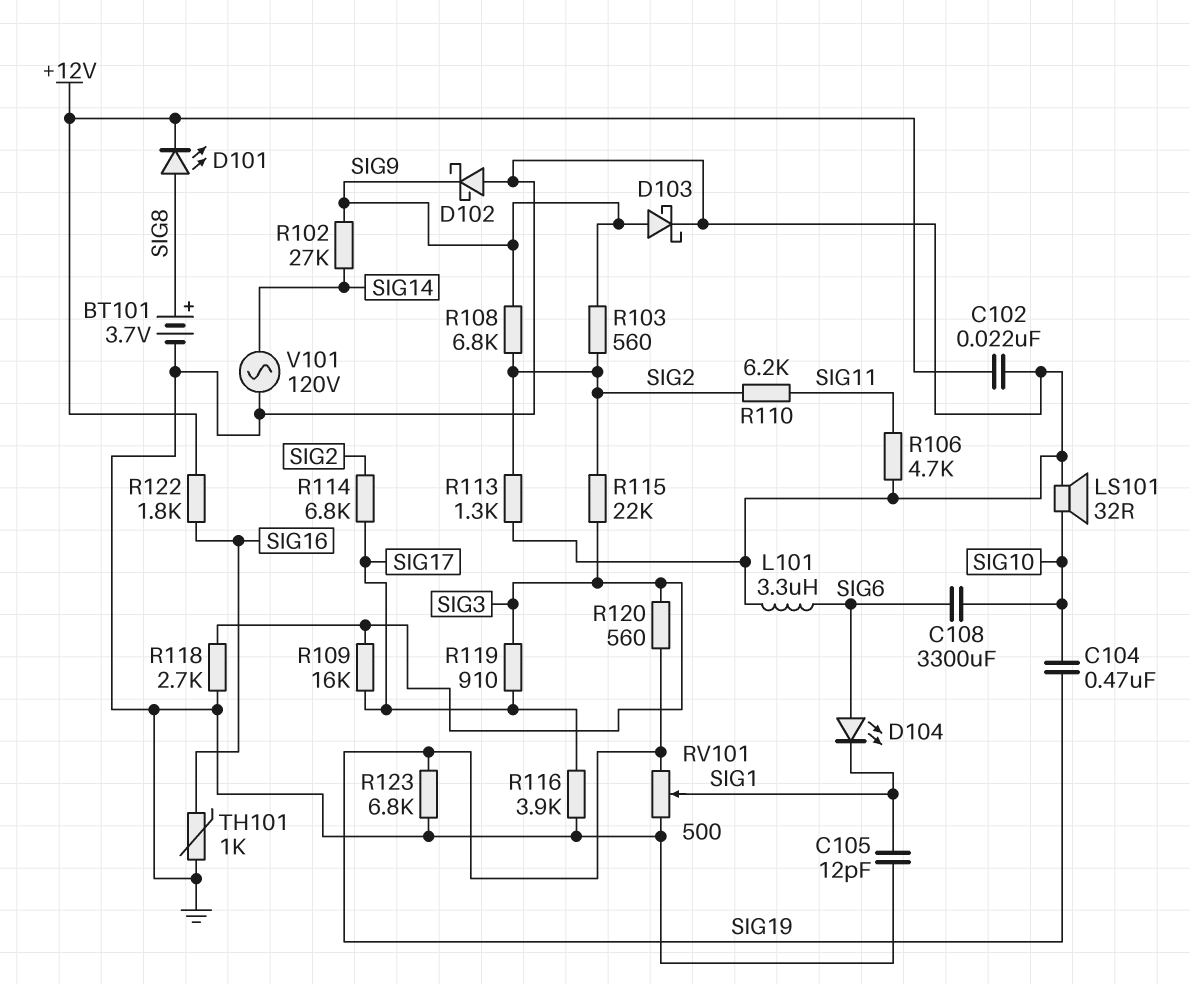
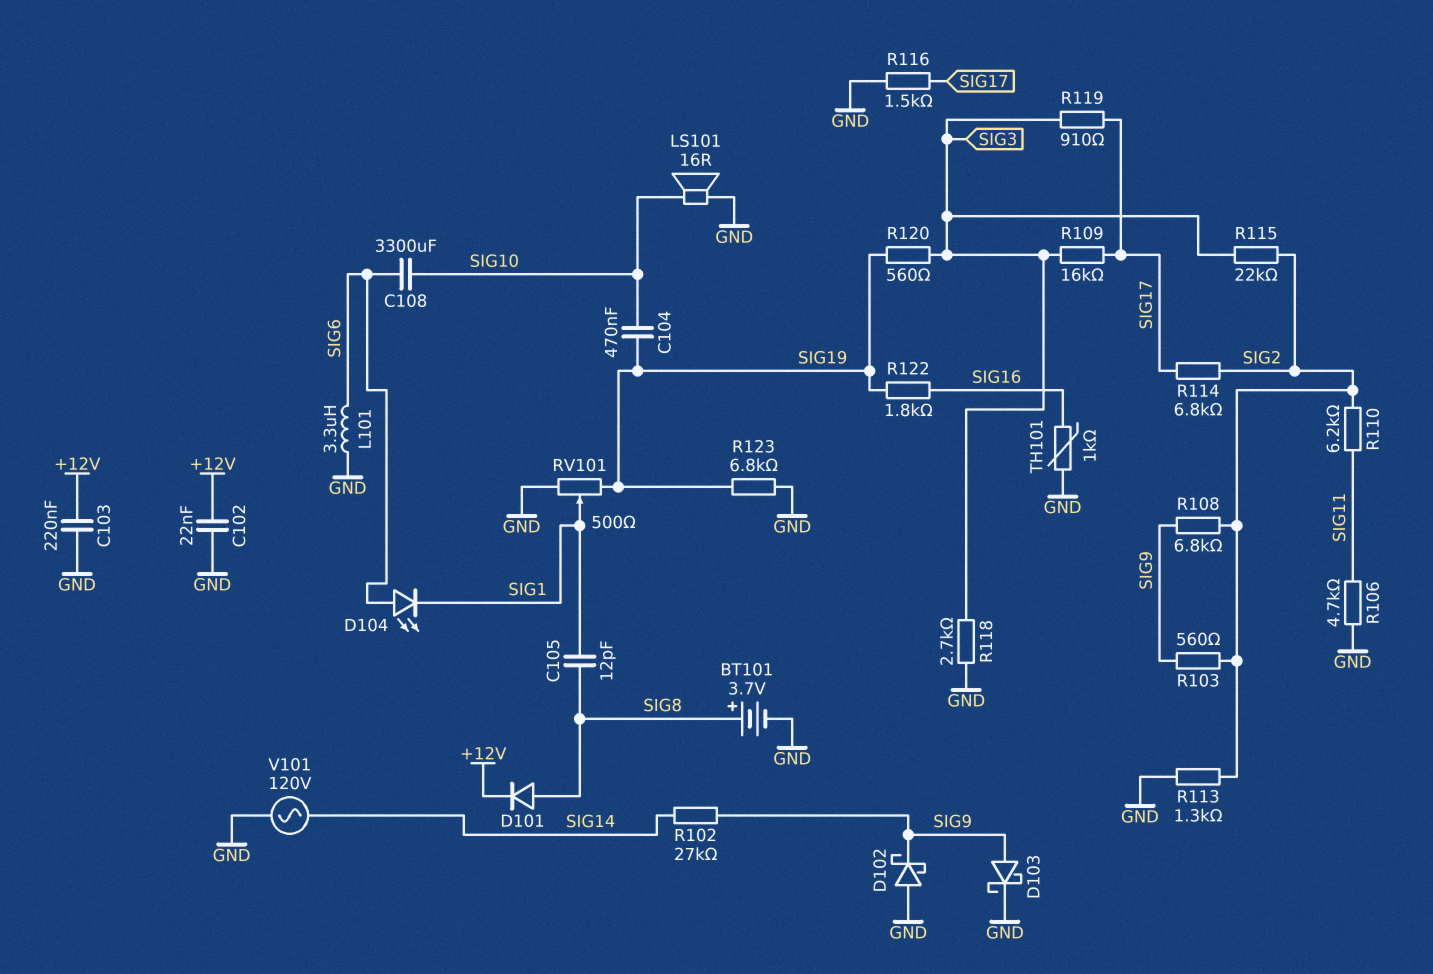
C103: none -> 220nF (+12V, GND)
C105: 12pF (GND, SIG1) -> 12pF (SIG1, SIG8)
D101: LED (A SIG8, K +12V) -> diode (A SIG8, K +12V)
LS101: speaker 32R (GND, SIG10) -> speaker 16R (GND, SIG10)
R116: 3.9k (GND, SIG17) -> 1.5k (GND, SIG17)
R122: 1.8k (+12V, SIG16) -> 1.8k (SIG16, SIG19)

